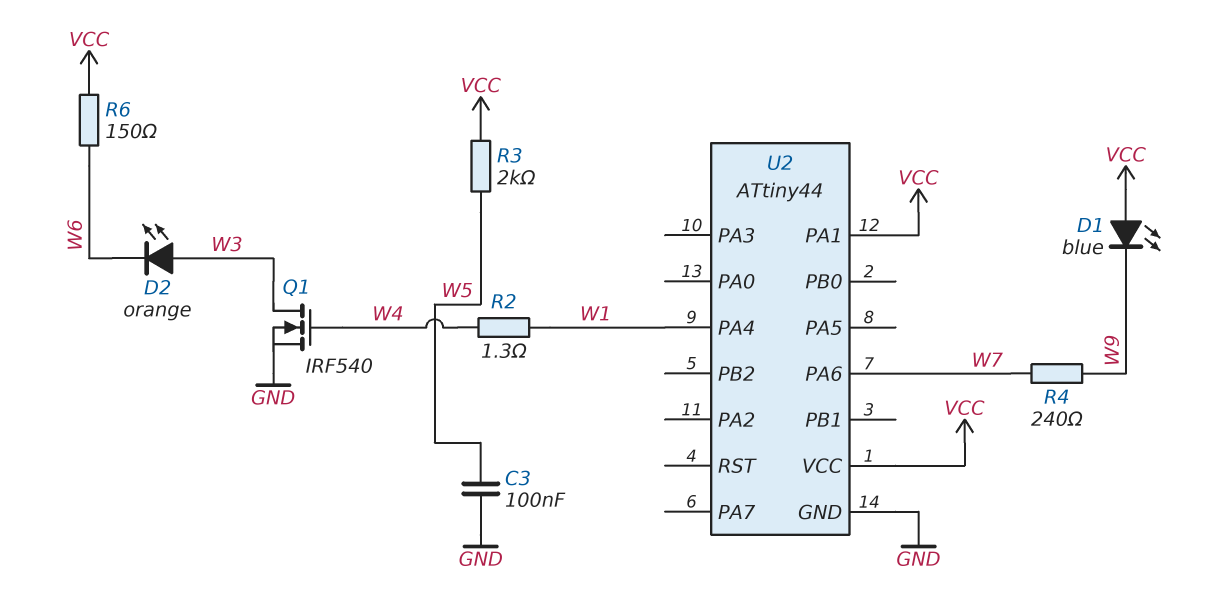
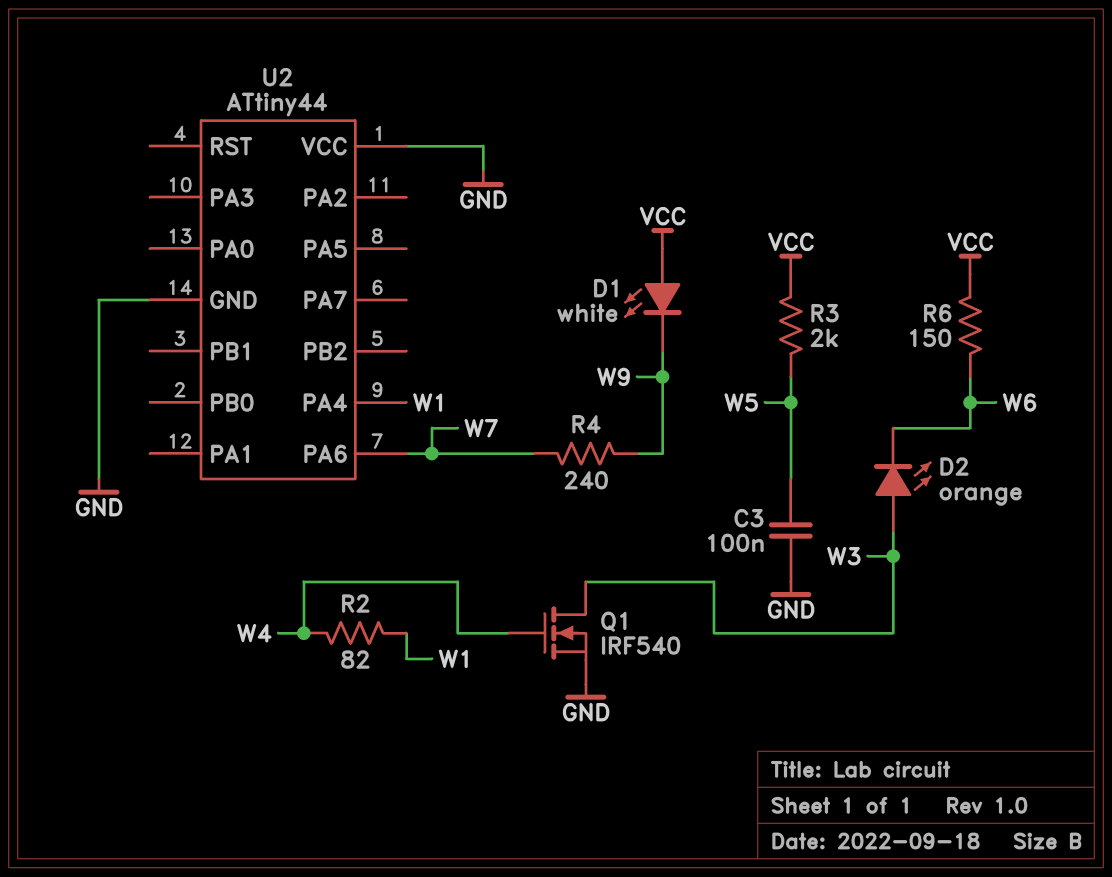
D1: LED blue (A VCC, K W9) -> LED white (A VCC, K W9)
R2: 1.3 (W1, W4) -> 82 (W1, W4)
U2 pin PA1: VCC -> none
U2 pin VCC: VCC -> GND

